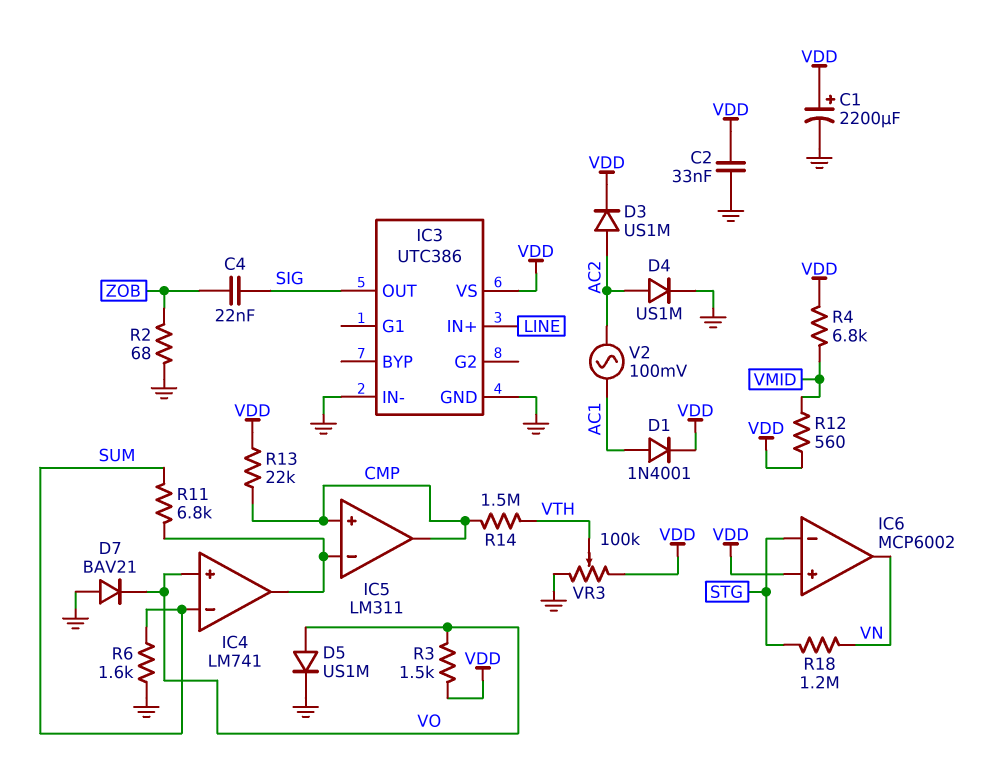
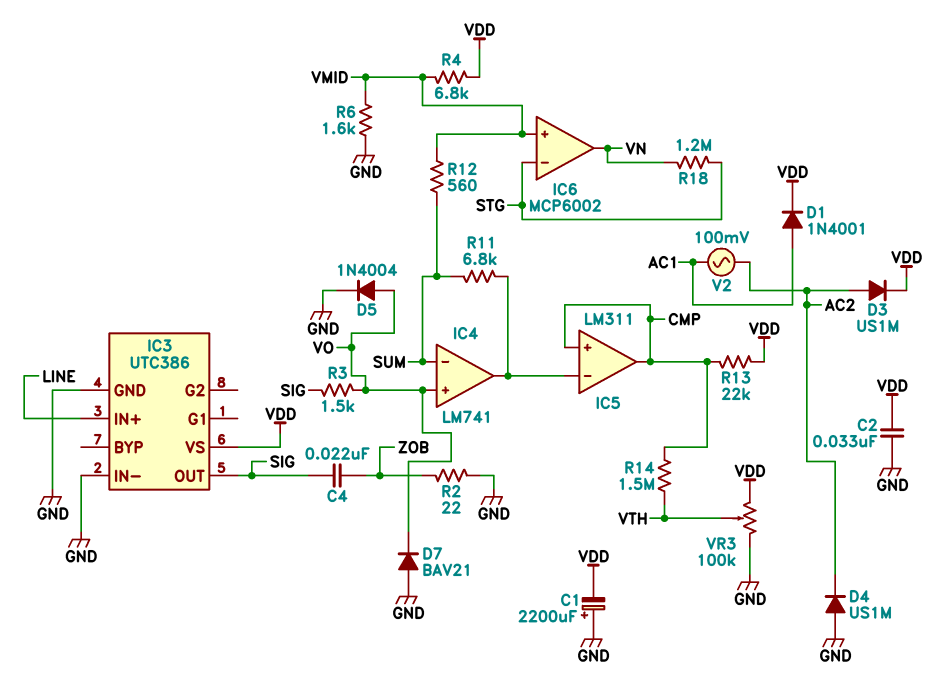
C1: 2200uF (plus VDD, minus GND) -> 2200uF (plus GND, minus VDD)
D4: diode US1M (A AC2, K GND) -> diode US1M (A GND, K AC2)
D5: diode US1M (A VO, K GND) -> diode 1N4004 (A VO, K GND)
IC6 pin in+: VDD -> VMID
R2: 68 (GND, ZOB) -> 22 (GND, ZOB)
R3: 1.5k (VDD, VO) -> 1.5k (SIG, VO)
R6: 1.6k (GND, SUM) -> 1.6k (GND, VMID)
R12: 560 (VDD, VMID) -> 560 (SUM, VMID)

